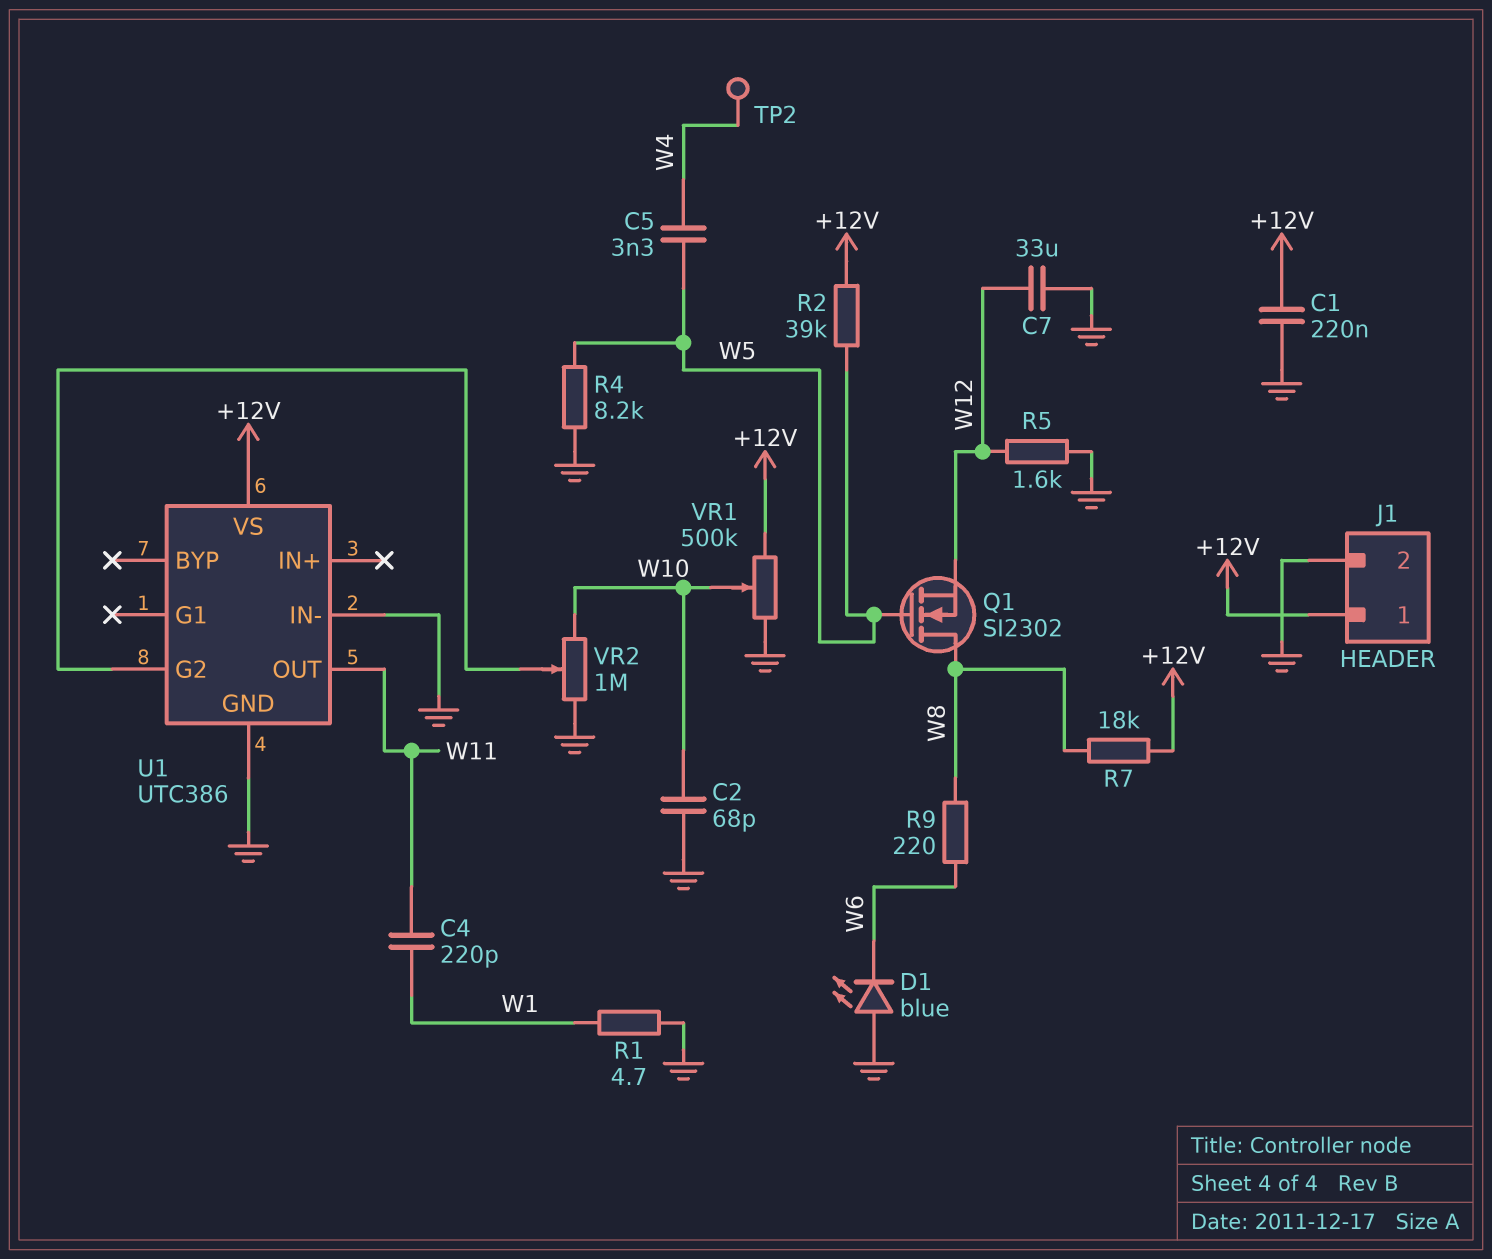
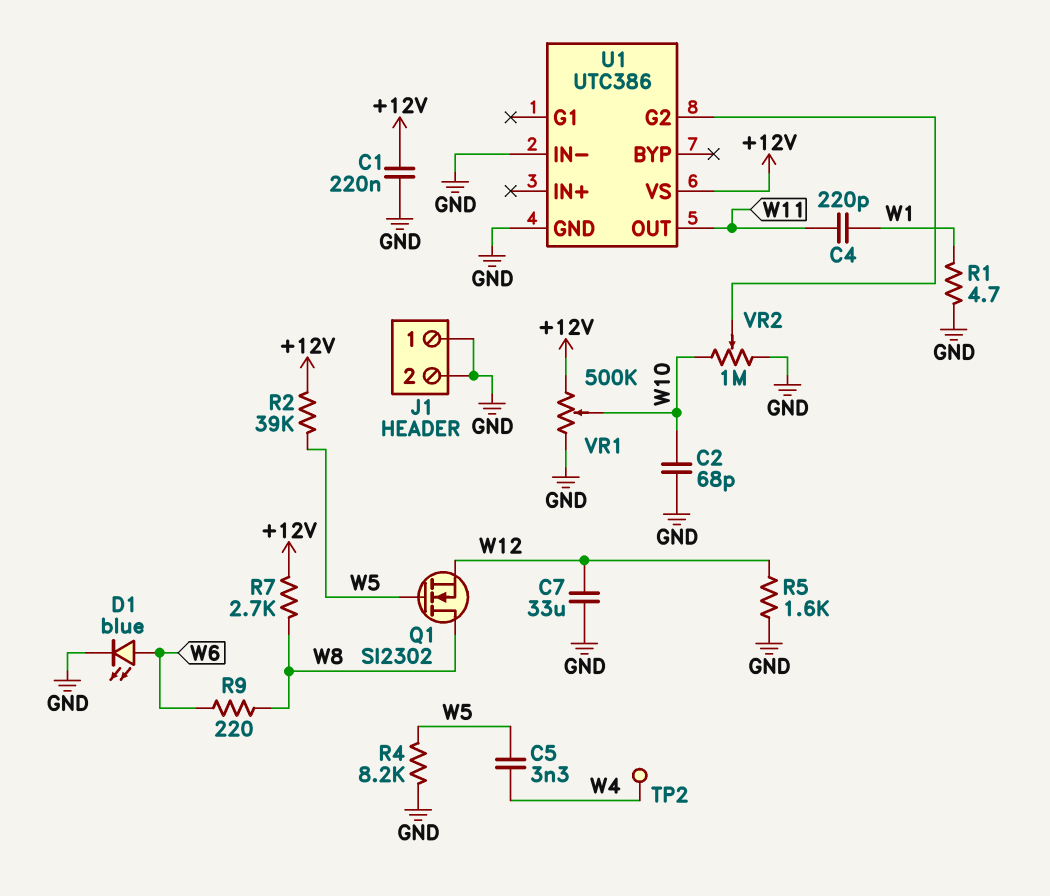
D1: LED blue (A GND, K W6) -> LED blue (A W6, K GND)
J1 pin 1: +12V -> GND
R7: 18k (+12V, W8) -> 2.7k (+12V, W8)

